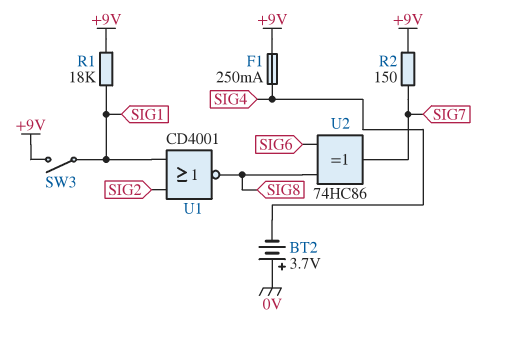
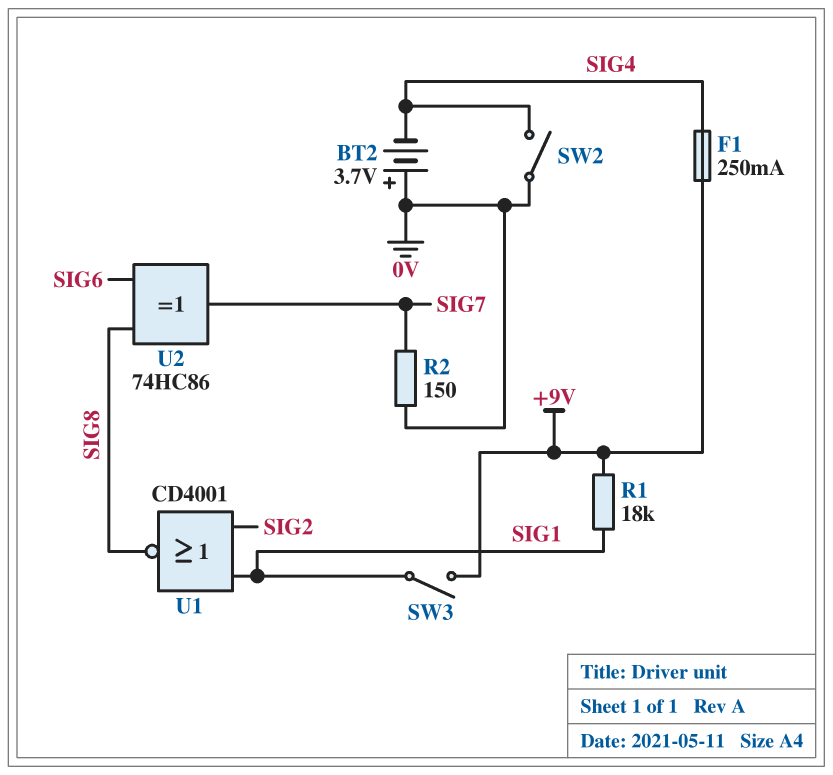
R2: 150 (+9V, SIG7) -> 150 (0V, SIG7)
SW2: none -> switch (0V, SIG4)

